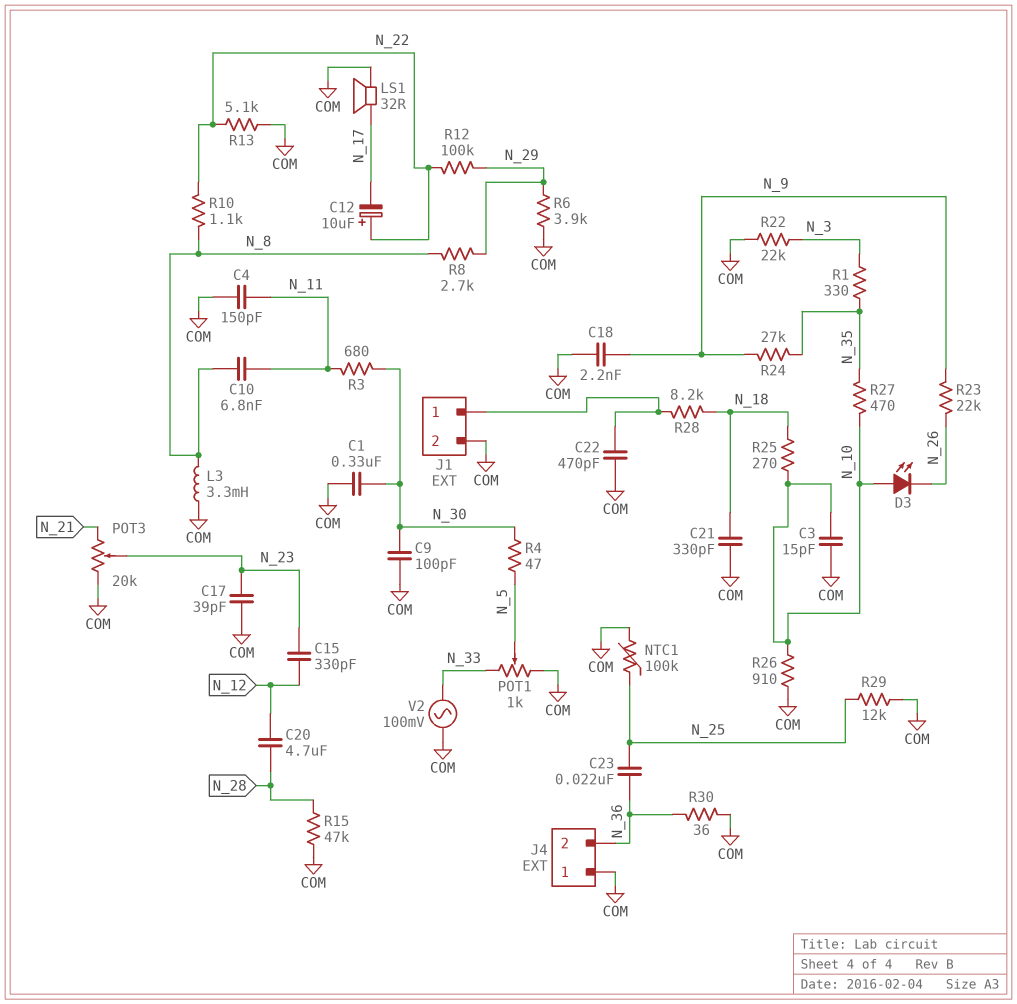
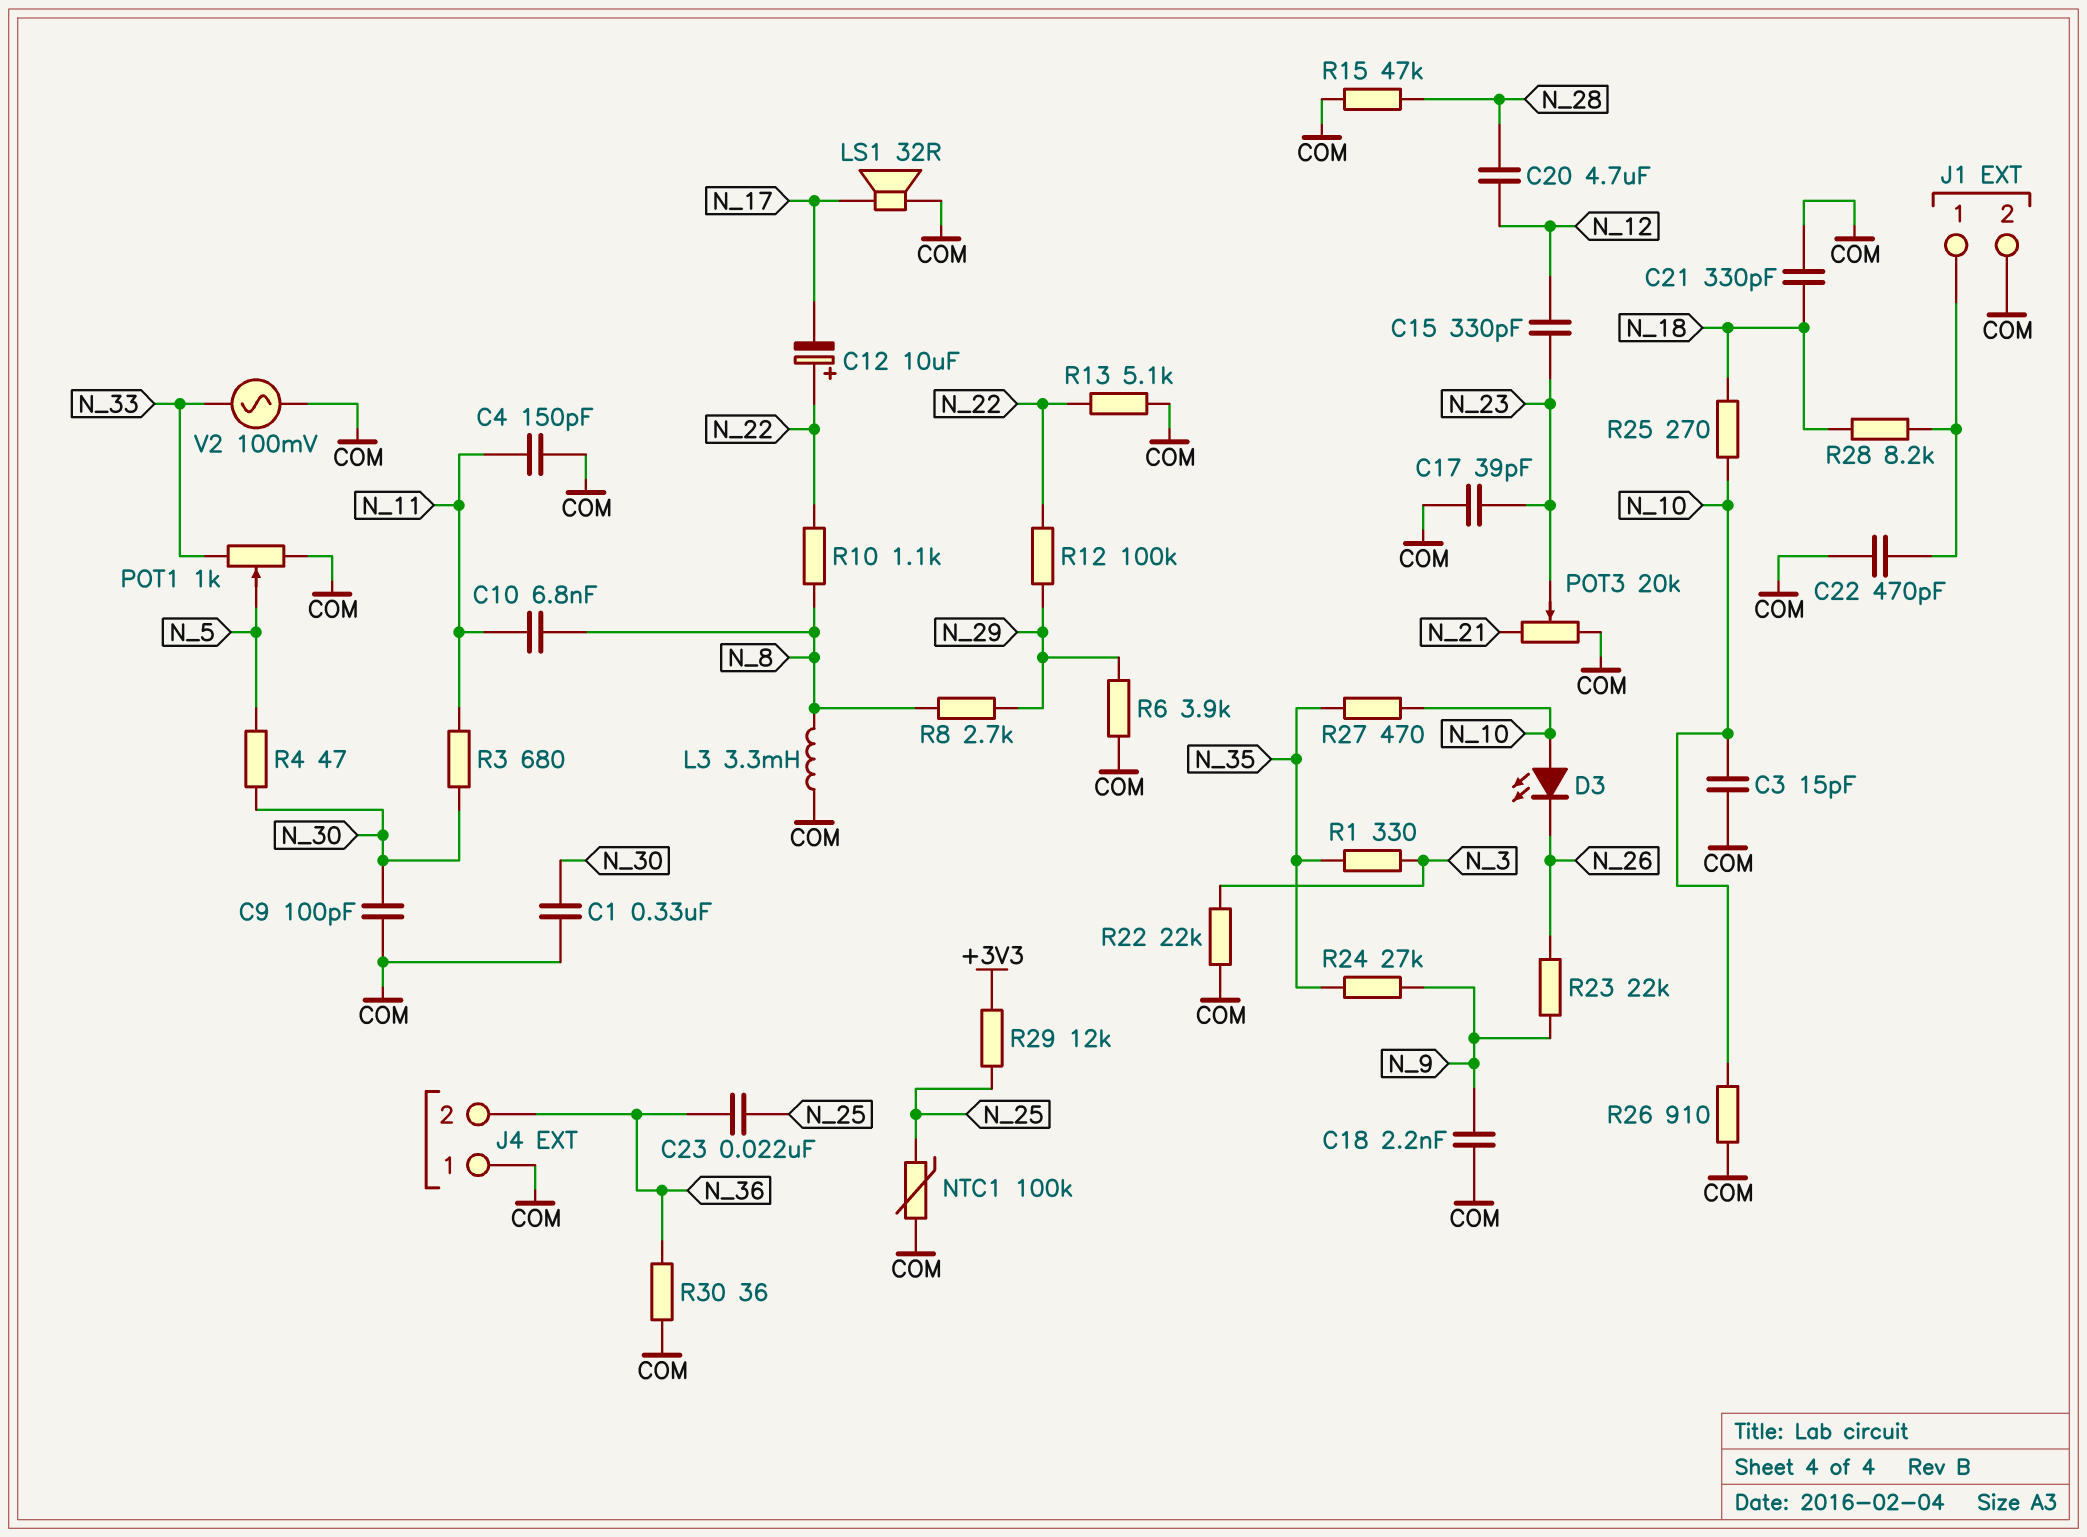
R29: 12k (COM, N_25) -> 12k (+3V3, N_25)

